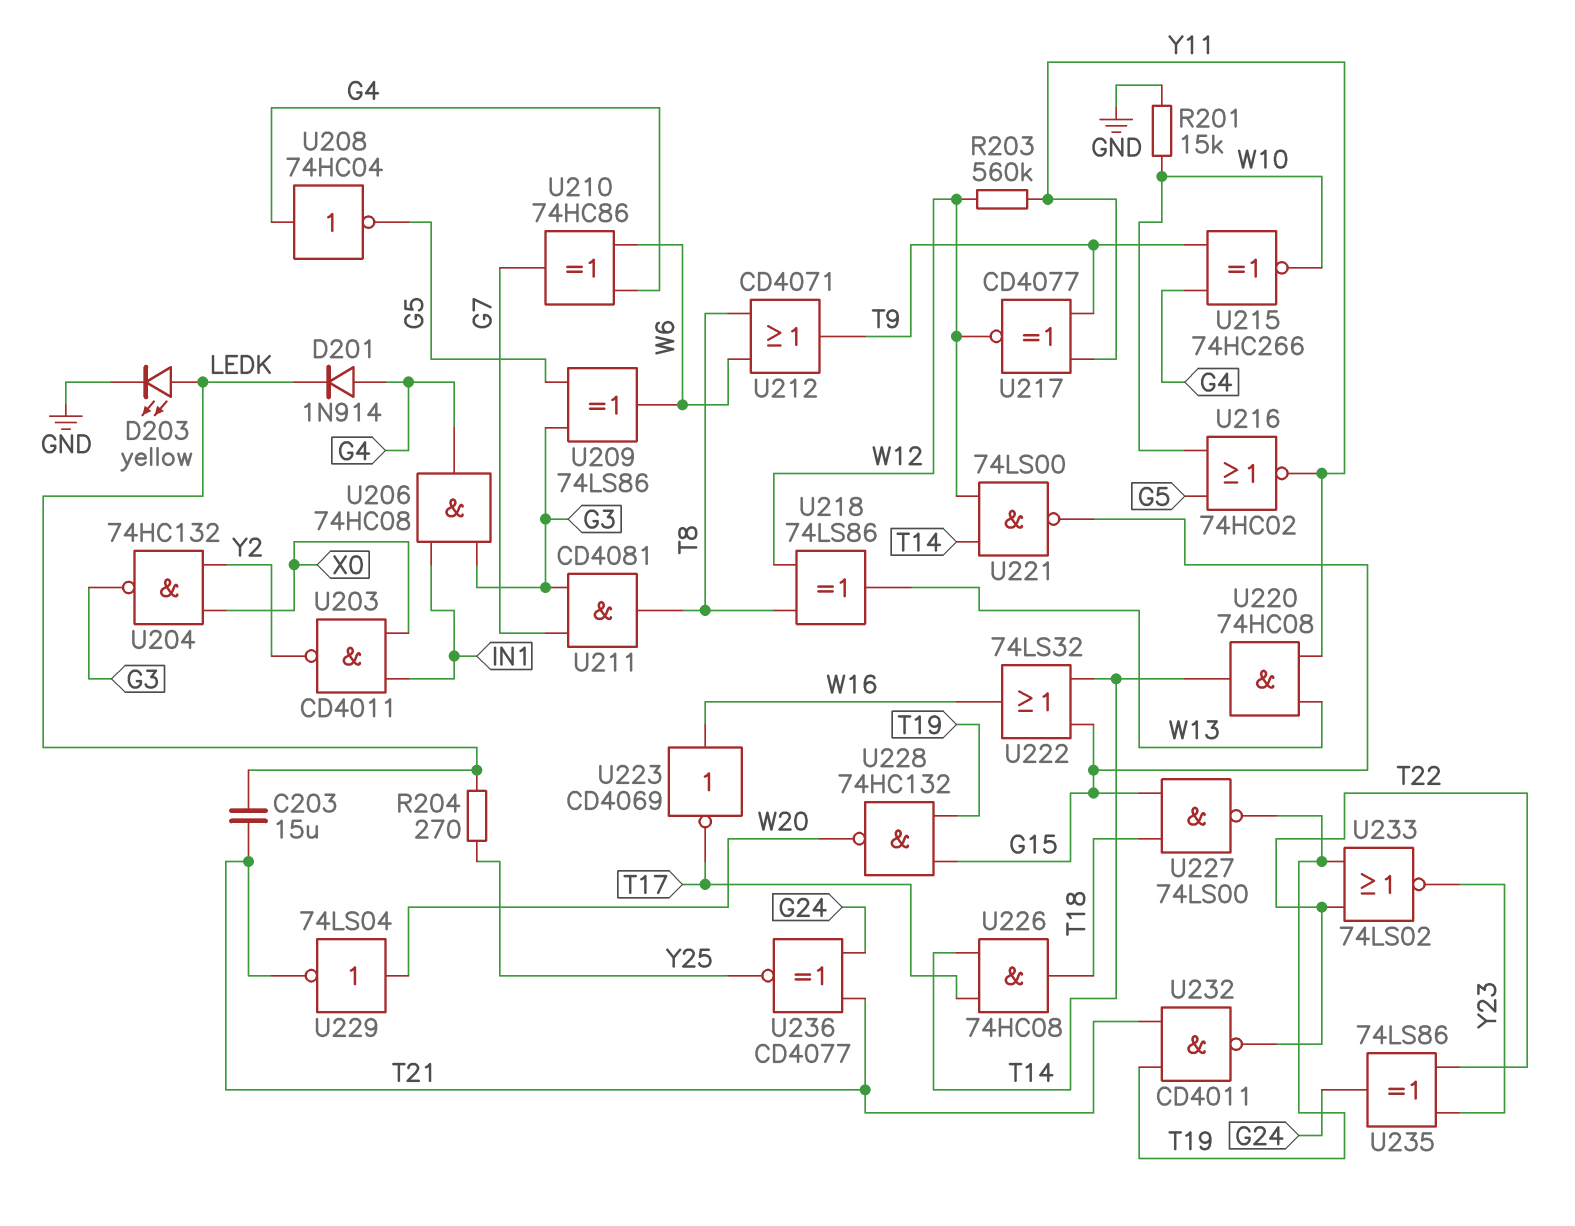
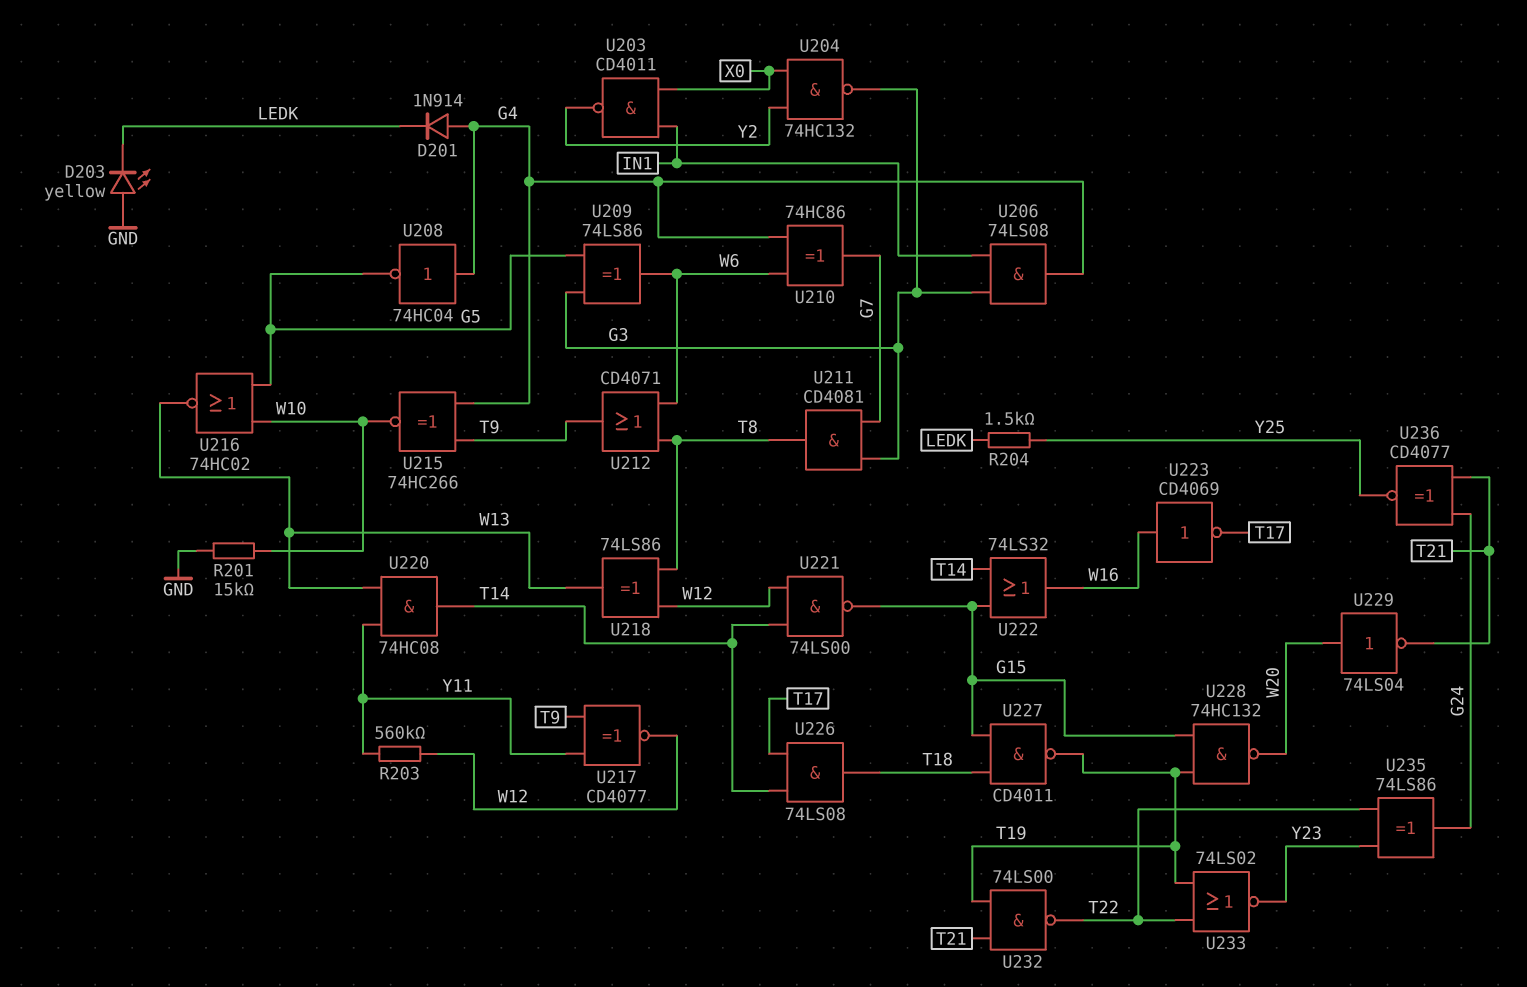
C203: 15uF (LEDK, T21) -> none
D203: LED yellow (A LEDK, K GND) -> LED yellow (A GND, K LEDK)
R204: 270 (LEDK, Y25) -> 1.5k (LEDK, Y25)
U206: AND 74HC08 (in G3, in IN1, out G4) -> AND 74LS08 (in G3, in IN1, out G4)
U216: NOR 74HC02 (in G5, in W10, out Y11) -> NOR 74HC02 (in G5, in W10, out W13)
U226: AND 74HC08 (in T14, in T17, out T18) -> AND 74LS08 (in T14, in T17, out T18)
U227: NAND 74LS00 (in G15, in T18, out T19) -> NAND CD4011 (in G15, in T18, out T19)
U232: NAND CD4011 (in T19, in T21, out T22) -> NAND 74LS00 (in T19, in T21, out T22)

